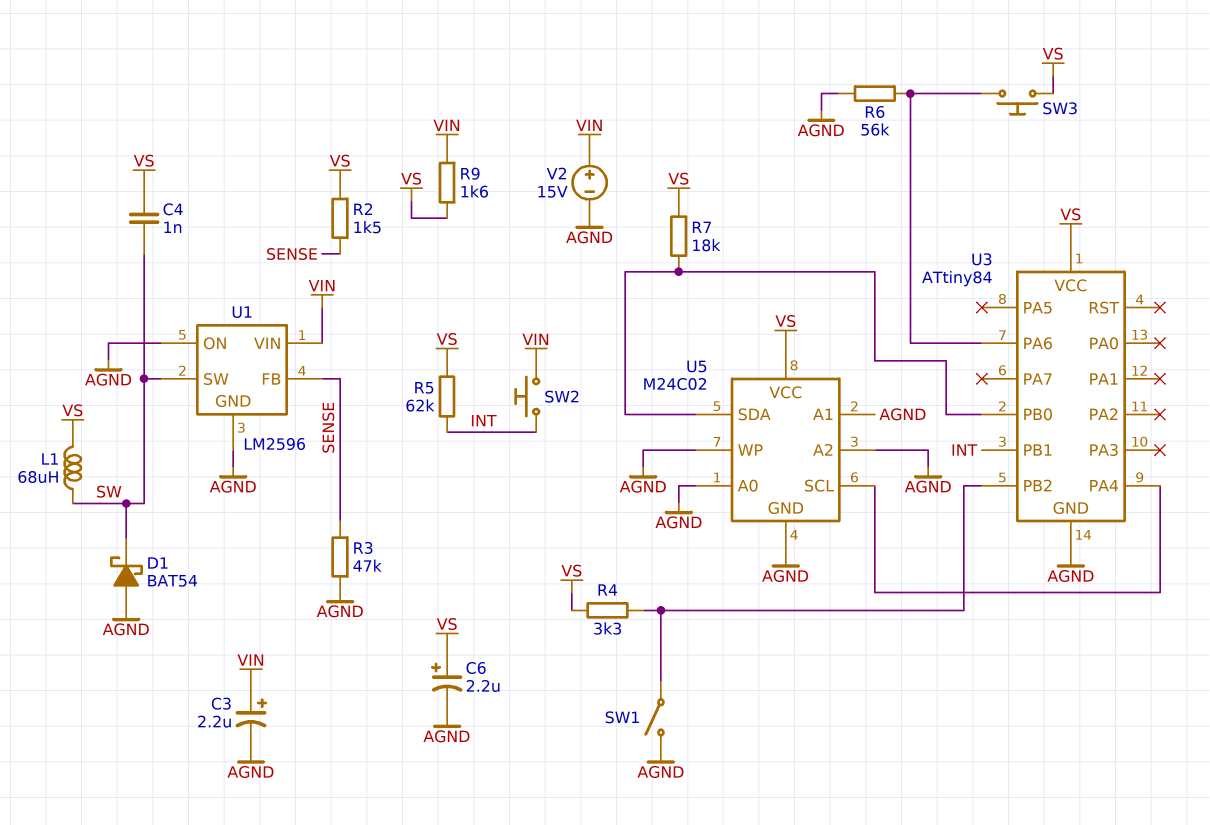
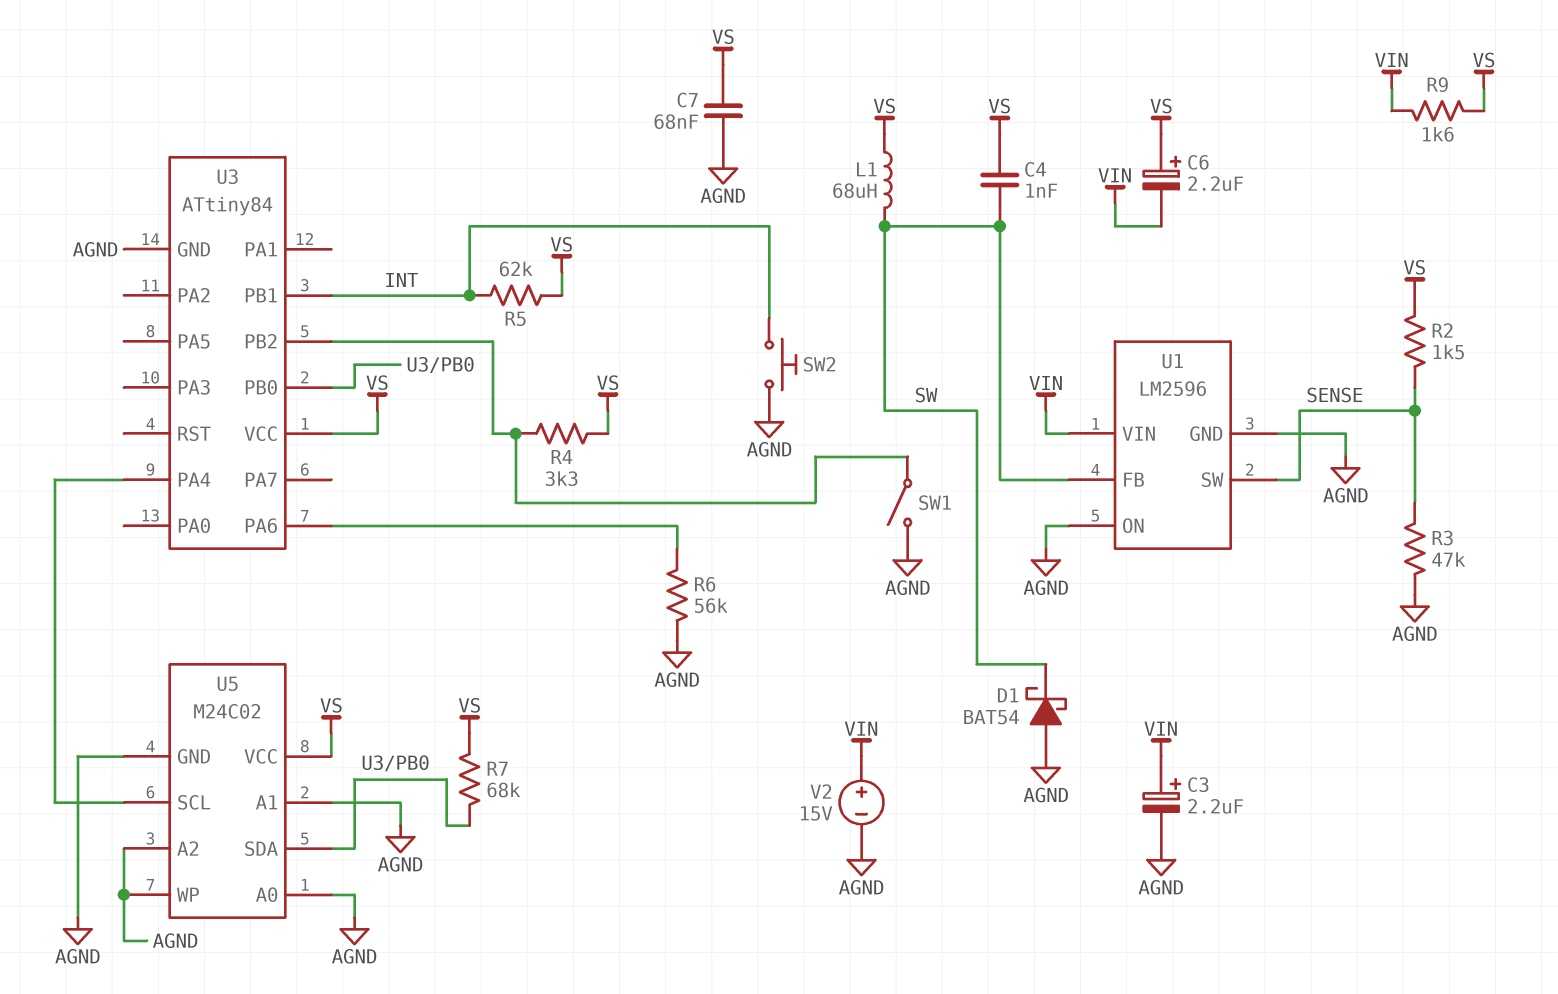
C6: 2.2uF (plus VS, minus AGND) -> 2.2uF (plus VS, minus VIN)
C7: none -> 68nF (AGND, VS)
R7: 18k (U3/PB0, VS) -> 68k (U3/PB0, VS)
SW2: button (INT, VIN) -> button (AGND, INT)
SW3: button (U3/PA6, VS) -> none
U1 pin FB: SENSE -> SW
U1 pin SW: SW -> SENSE

